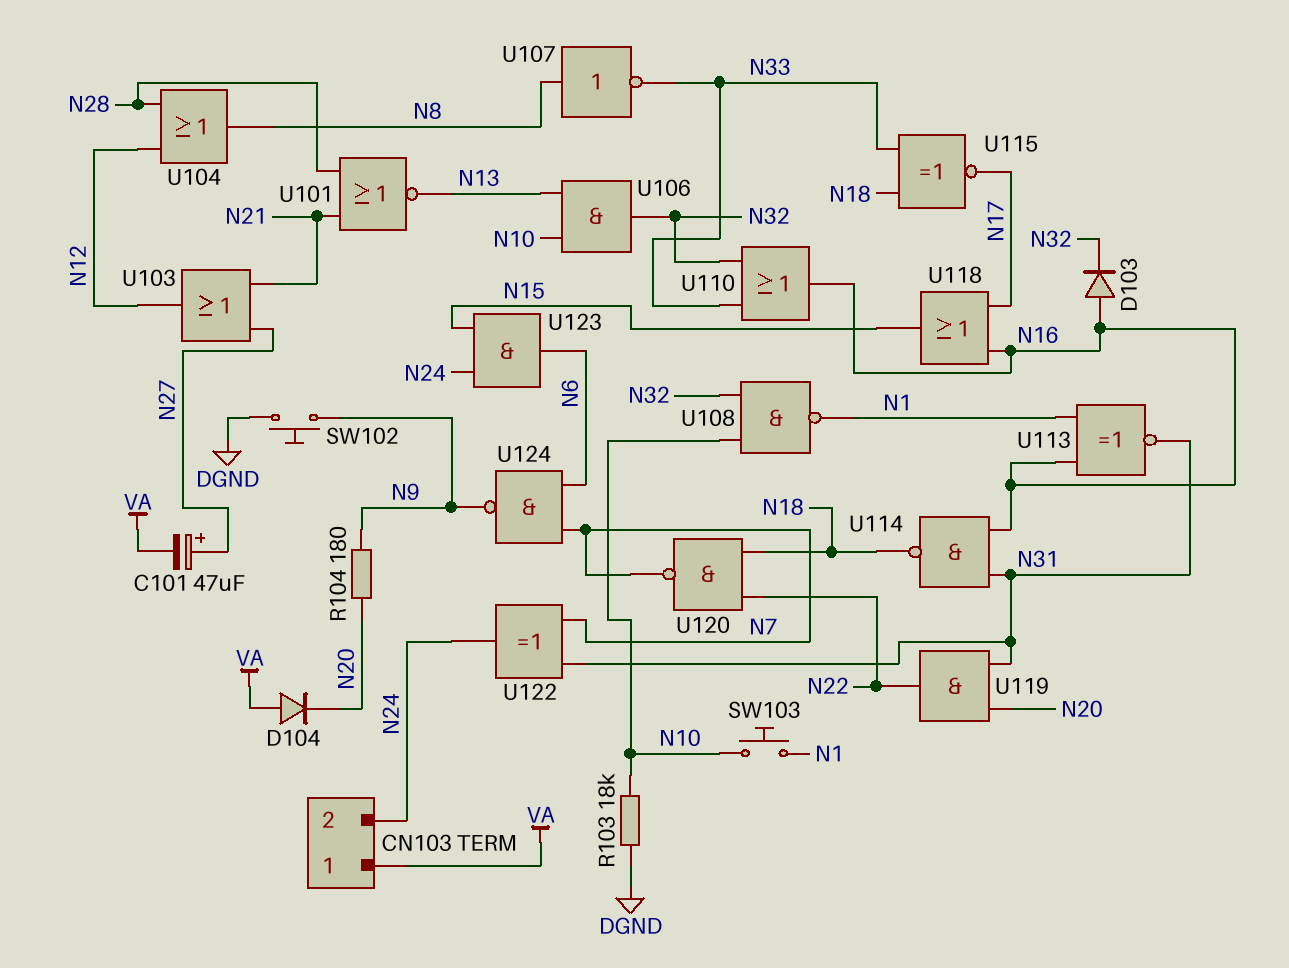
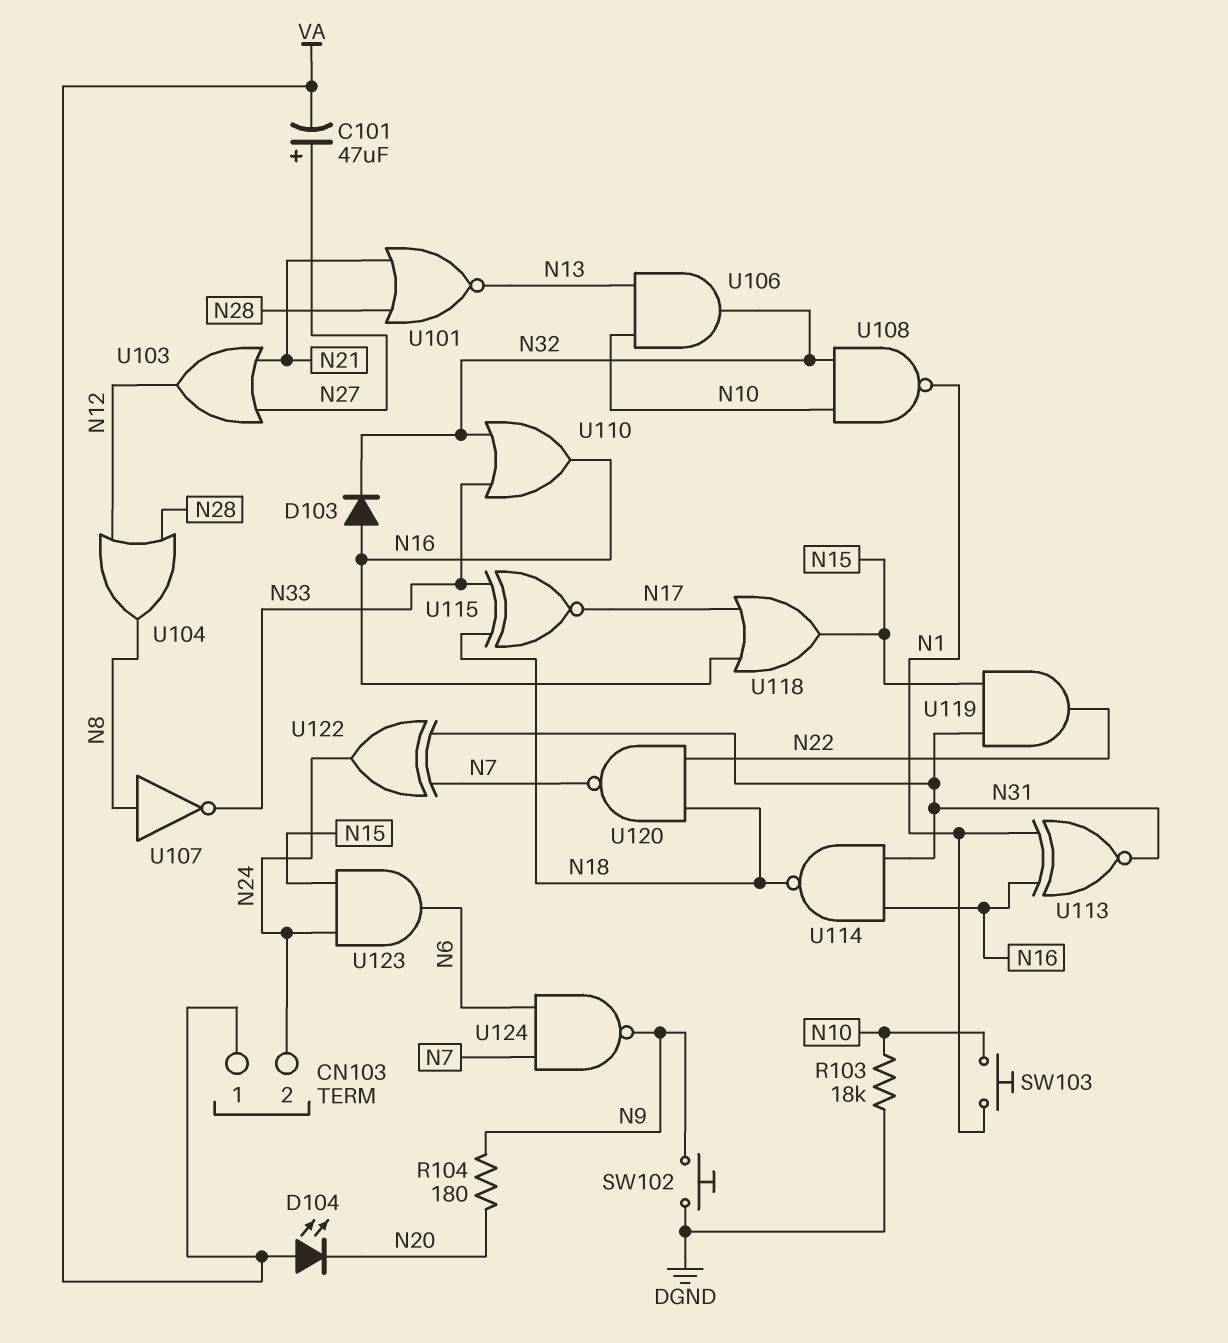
D104: diode (A VA, K N20) -> LED (A VA, K N20)
U119: AND (in N20, in N31, out N22) -> AND (in N15, in N31, out N22)

